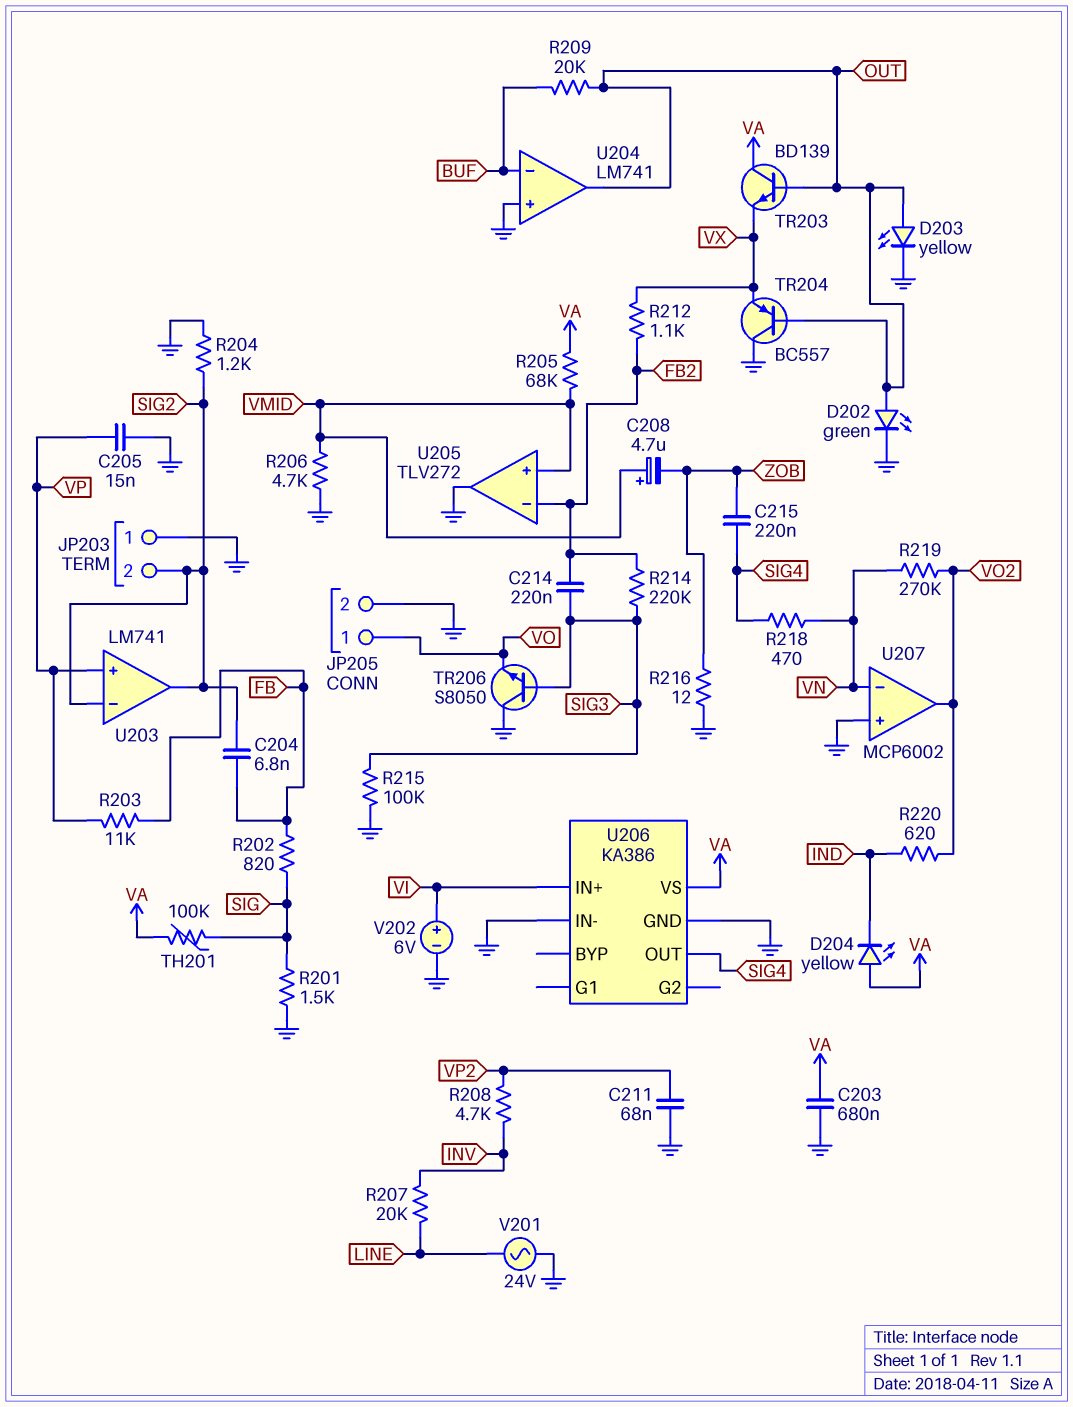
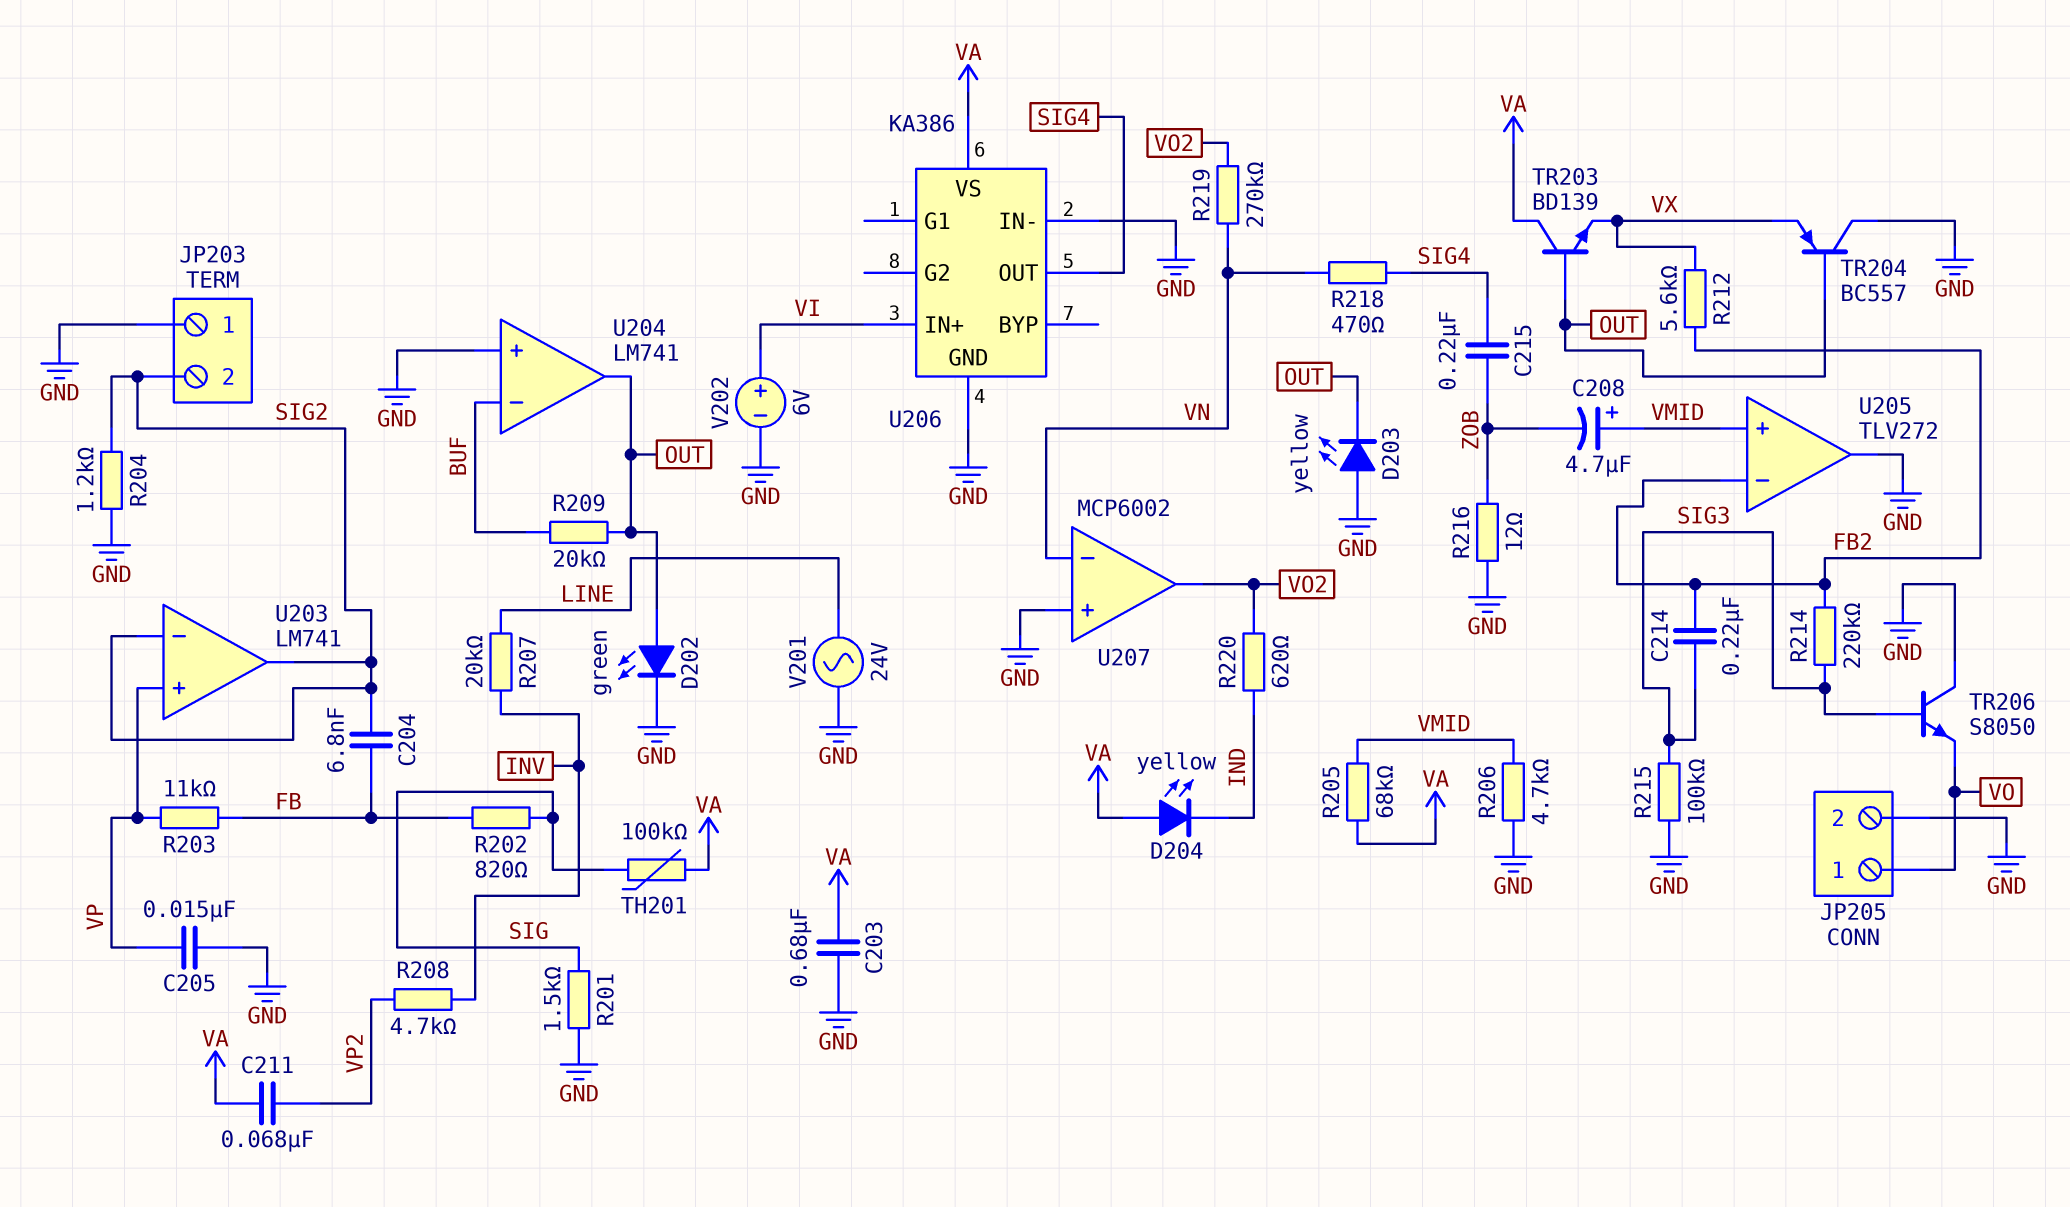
C211: 68nF (GND, VP2) -> 68nF (VA, VP2)
D203: LED yellow (A OUT, K GND) -> LED yellow (A GND, K OUT)
R212: 1.1k (FB2, VX) -> 5.6k (FB2, VX)

